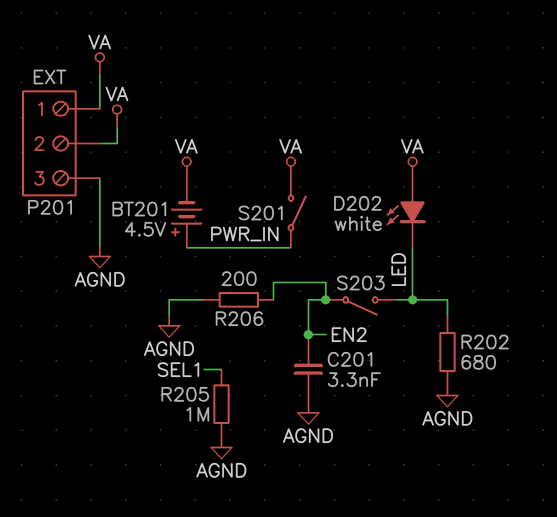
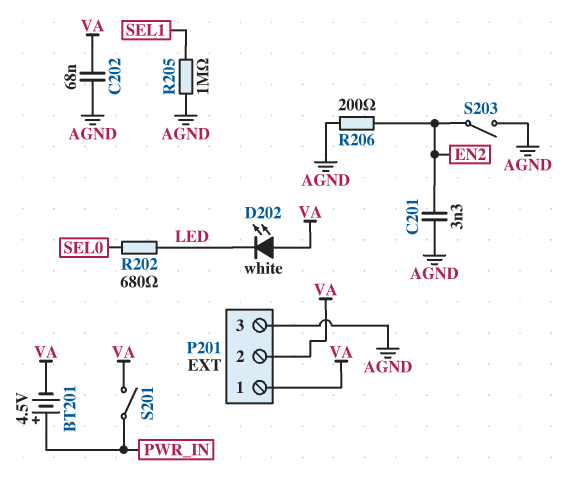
C202: none -> 68nF (AGND, VA)
R202: 680 (AGND, LED) -> 680 (LED, SEL0)
S203: switch (EN2, LED) -> switch (AGND, EN2)

